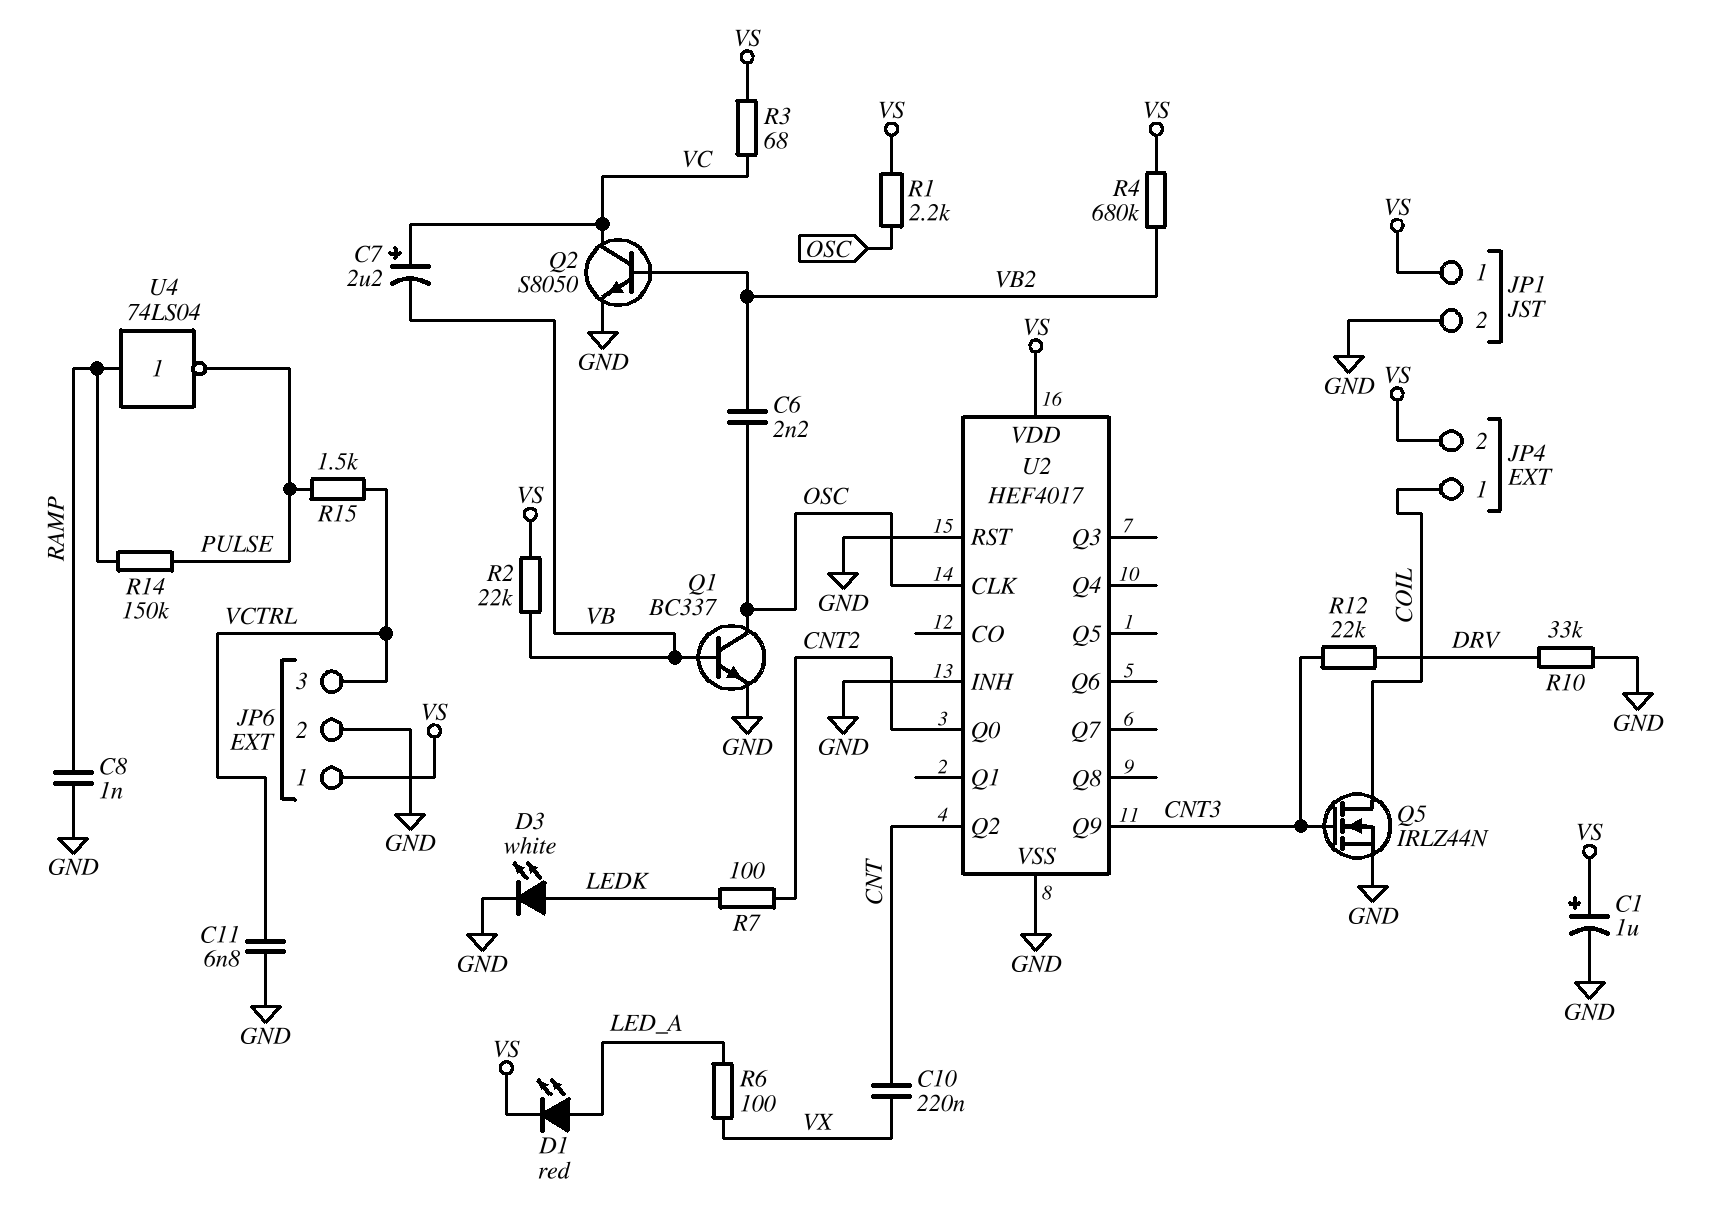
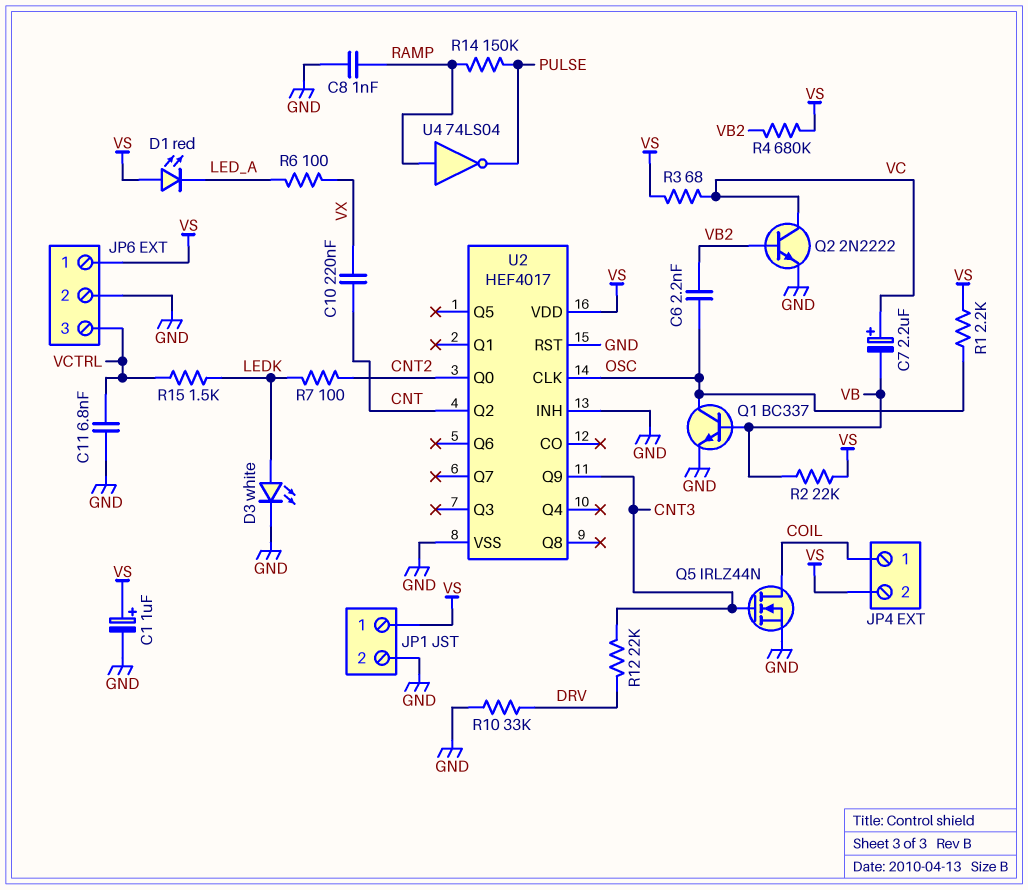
D1: LED red (A LED_A, K VS) -> LED red (A VS, K LED_A)
Q2: NPN S8050 (B VB2, C VC, E GND) -> NPN 2N2222 (B VB2, C VC, E GND)
R15: 1.5k (PULSE, VCTRL) -> 1.5k (LEDK, VCTRL)

